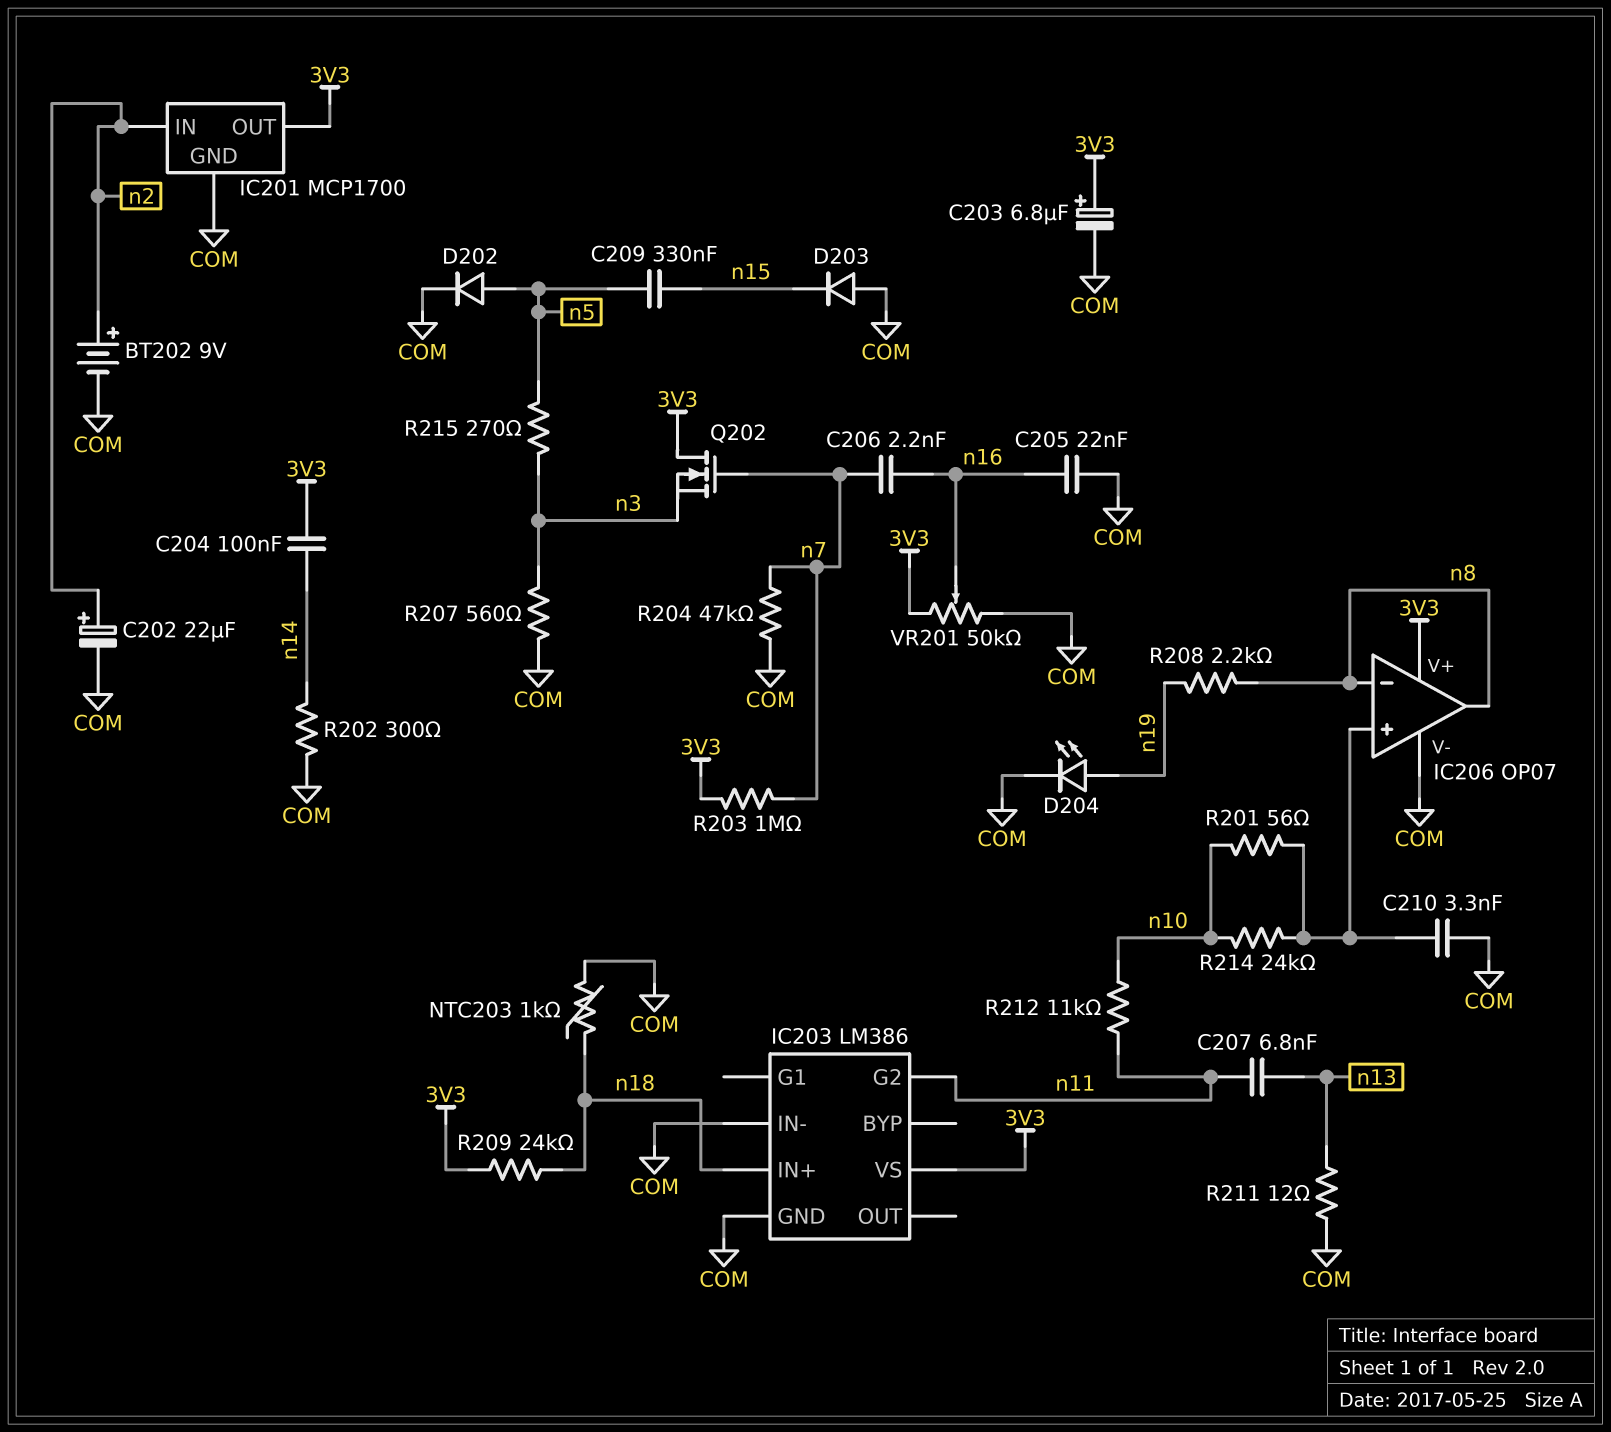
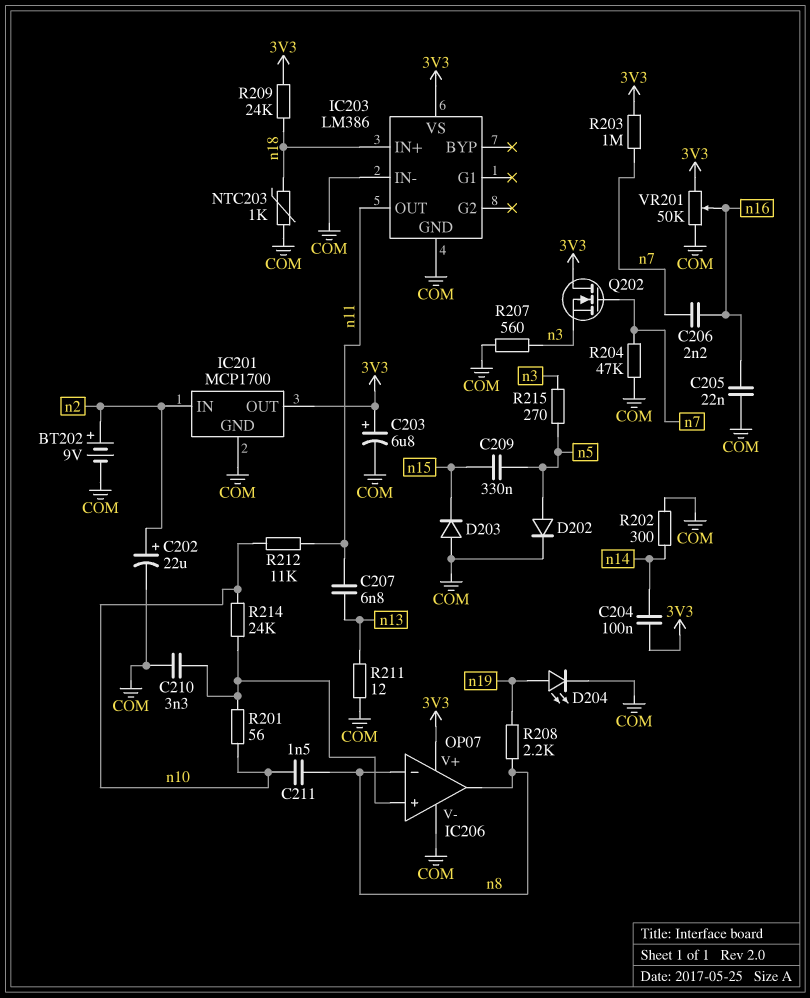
C211: none -> 1.5nF (n8, n10)
IC203 pin G2: n11 -> none
IC203 pin OUT: none -> n11

